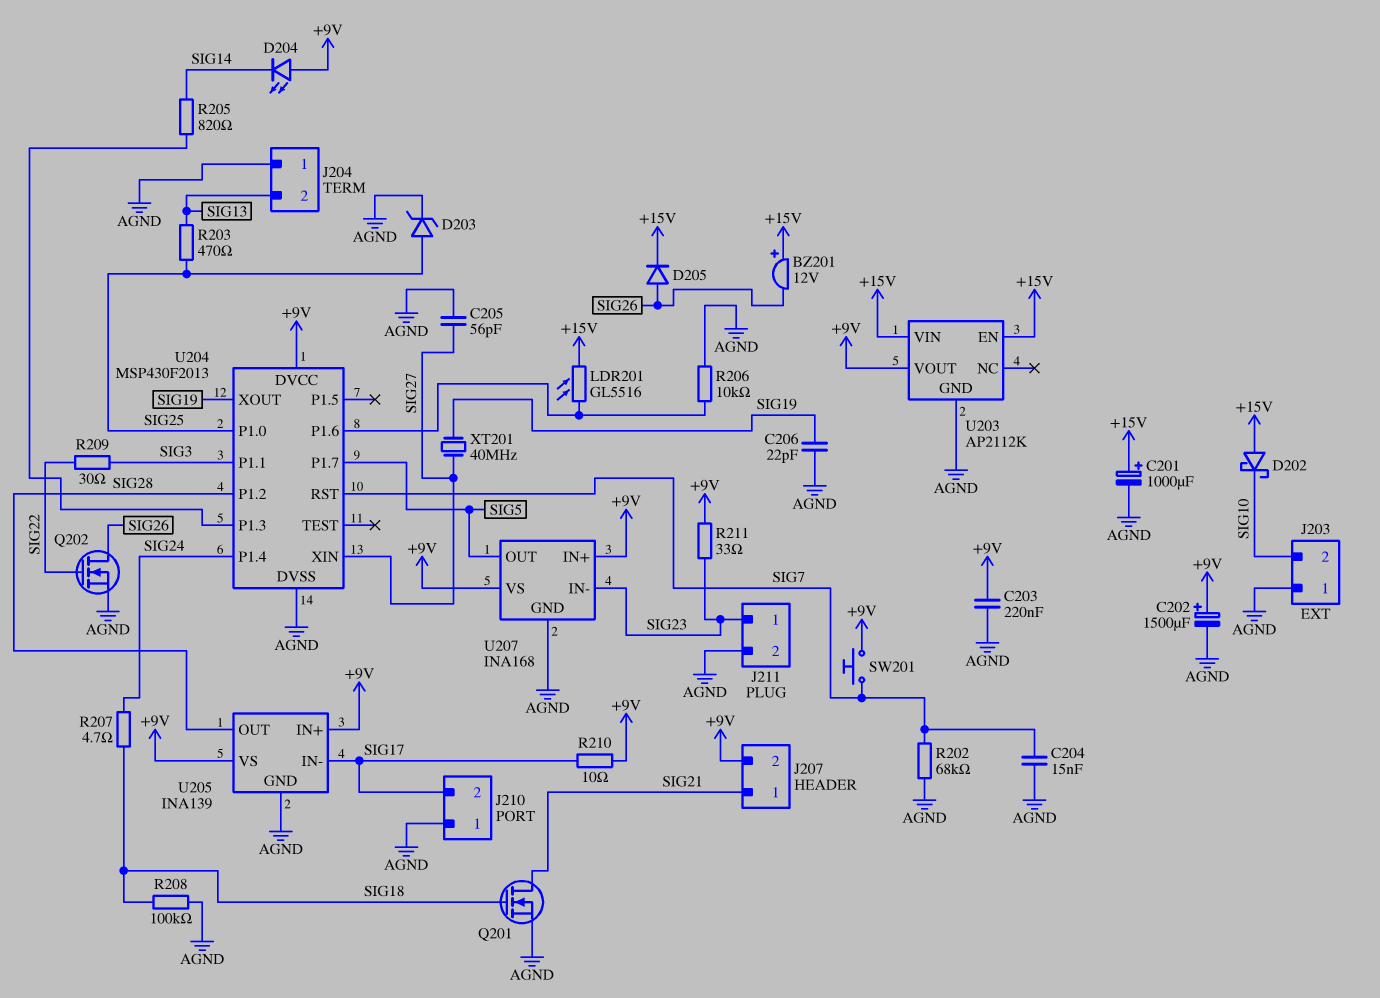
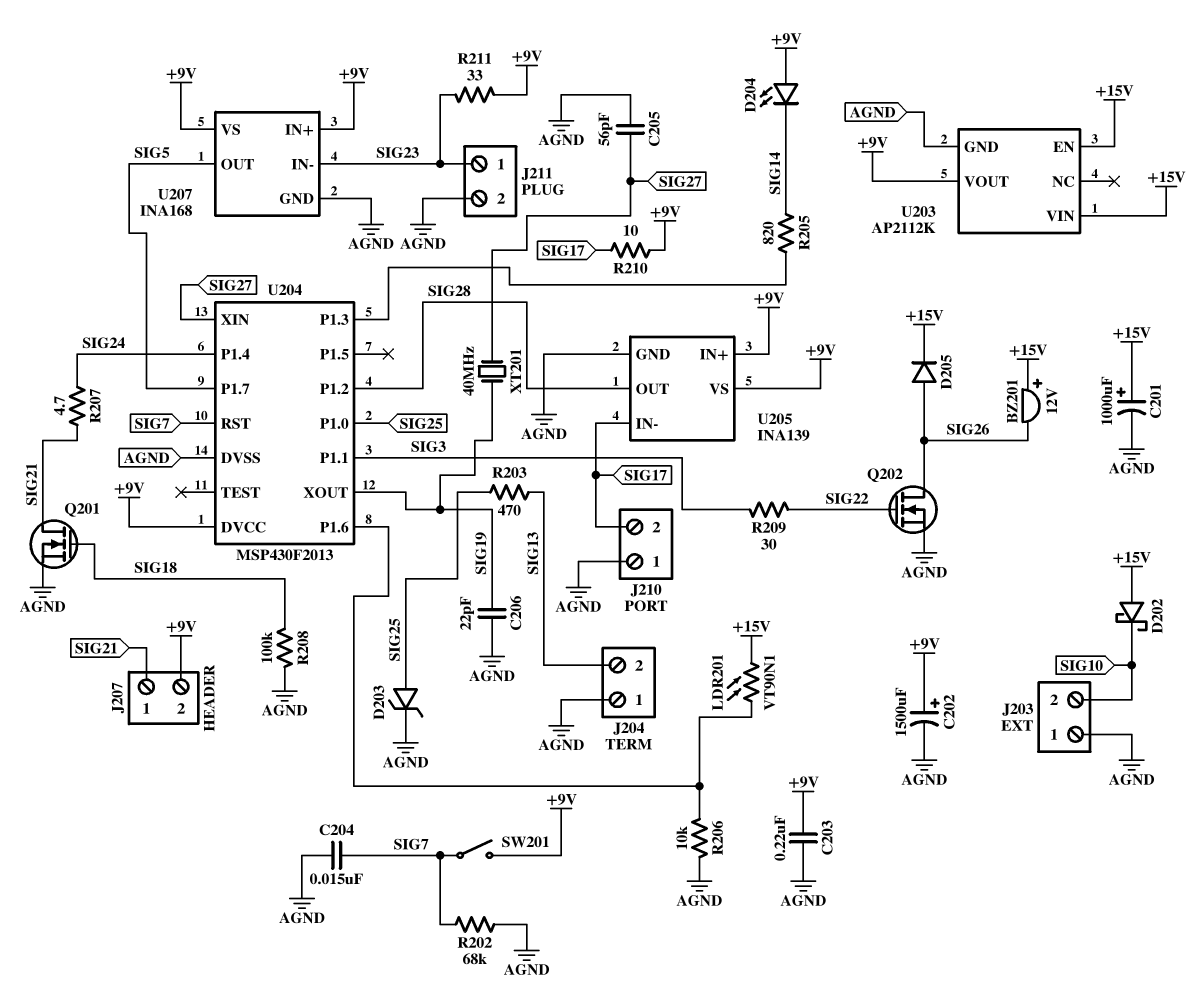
LDR201: GL5516 (+15V, U204/P1.6) -> VT90N1 (+15V, U204/P1.6)
R207: 4.7 (SIG18, SIG24) -> 4.7 (SIG21, SIG24)
SW201: button (+9V, SIG7) -> switch (+9V, SIG7)

